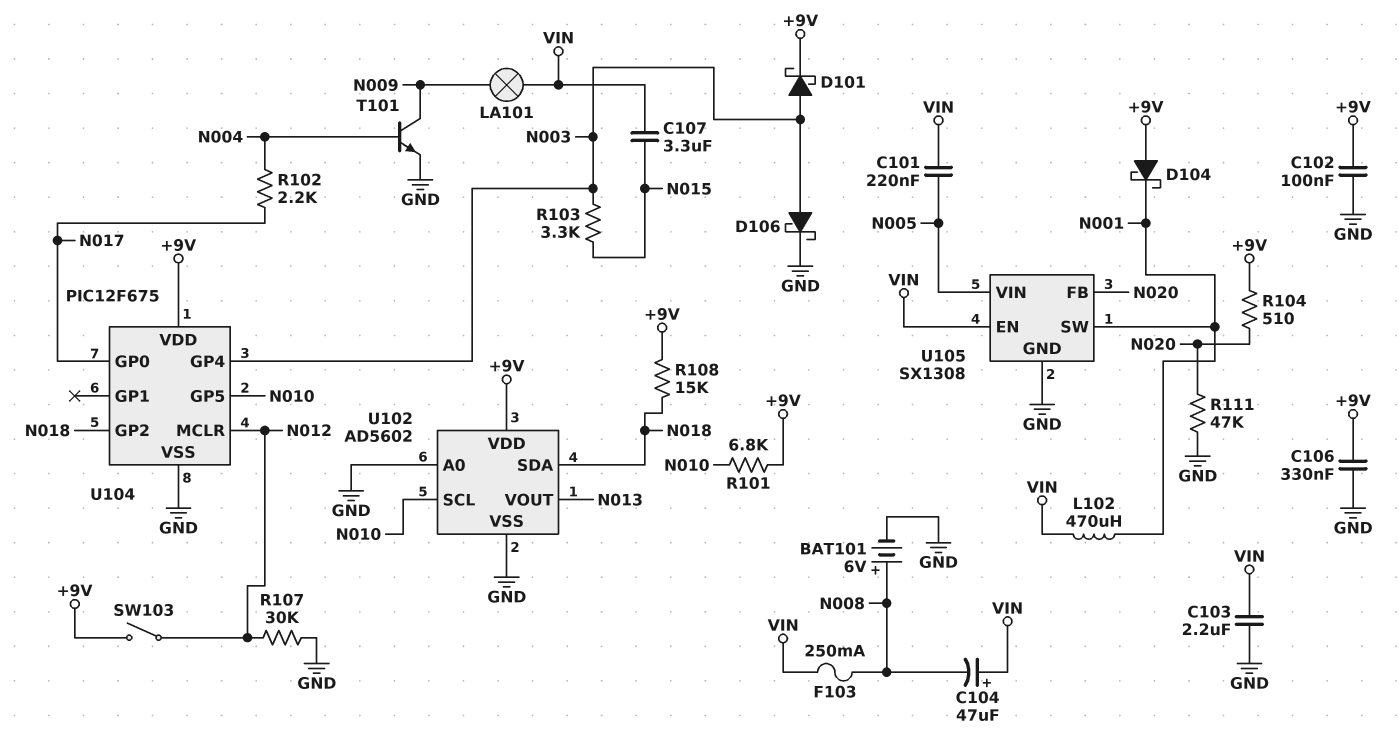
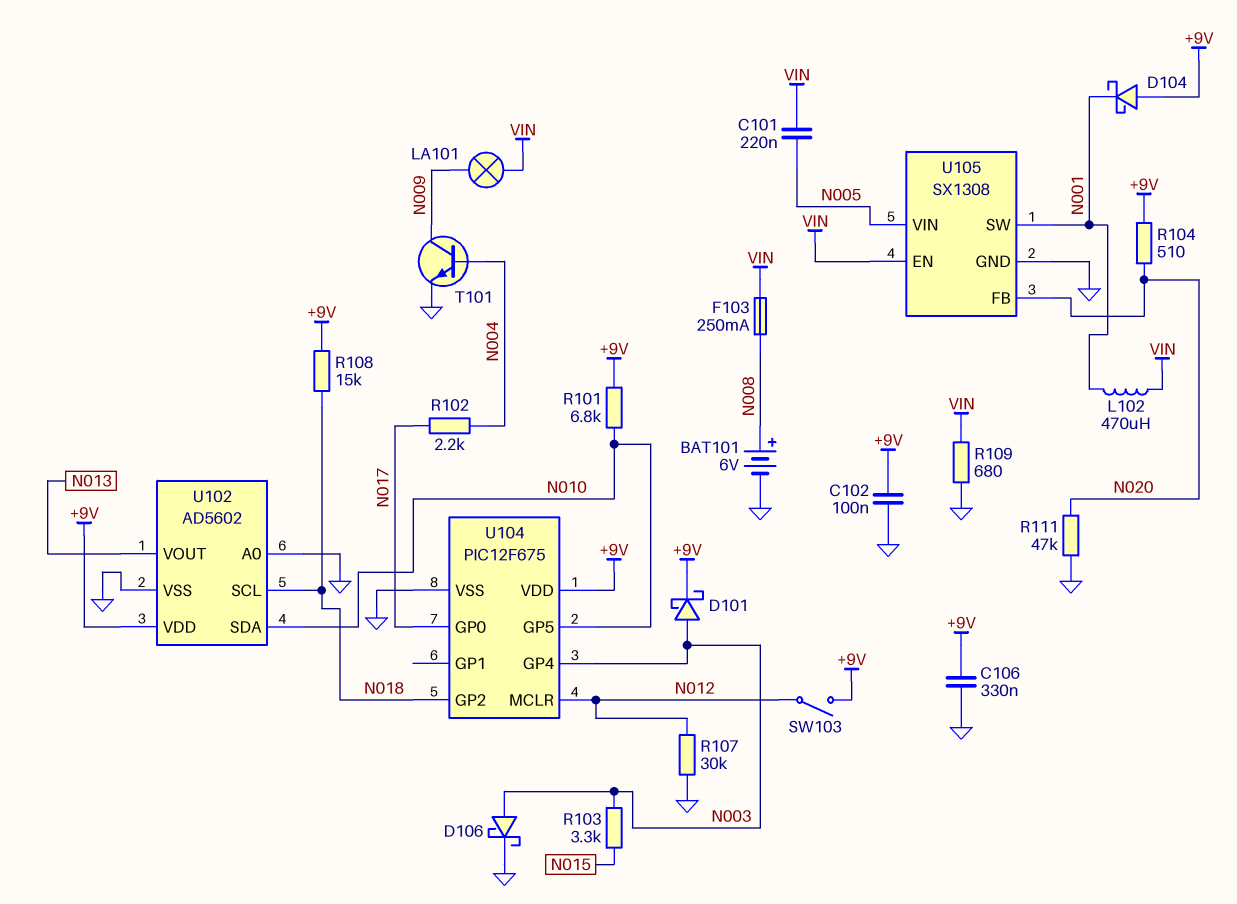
C103: 2.2uF (GND, VIN) -> none
C104: 47uF (plus VIN, minus N008) -> none
C107: 3.3uF (N015, VIN) -> none
R109: none -> 680 (GND, VIN)
U102 pin SCL: N010 -> N018
U102 pin SDA: N018 -> N010

